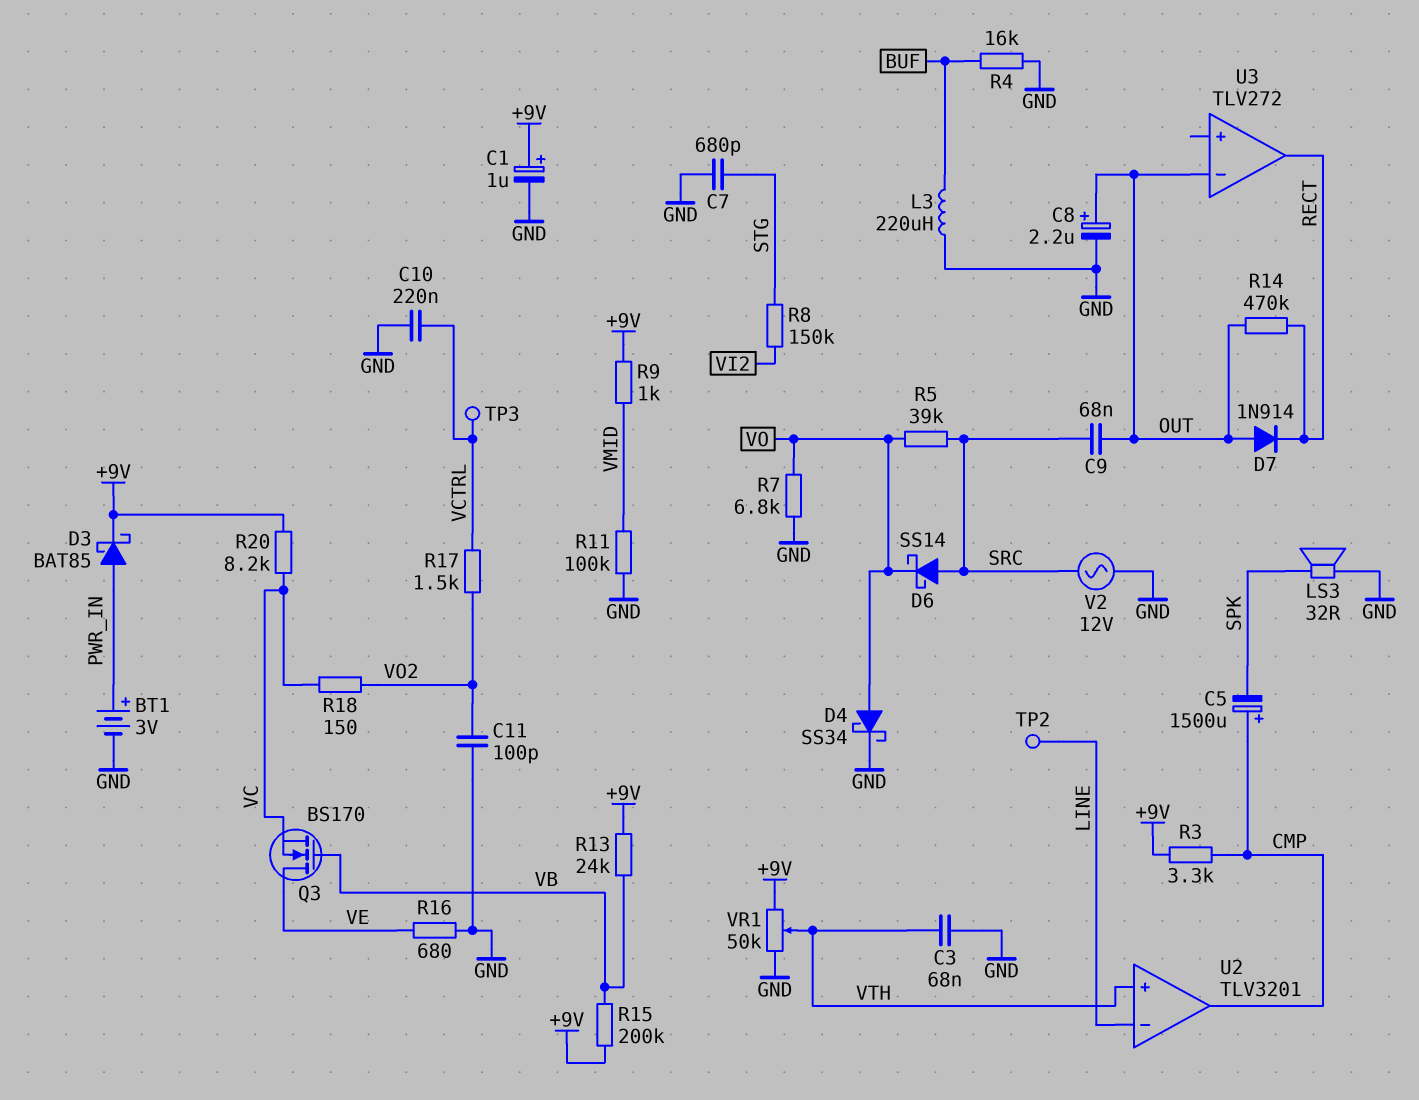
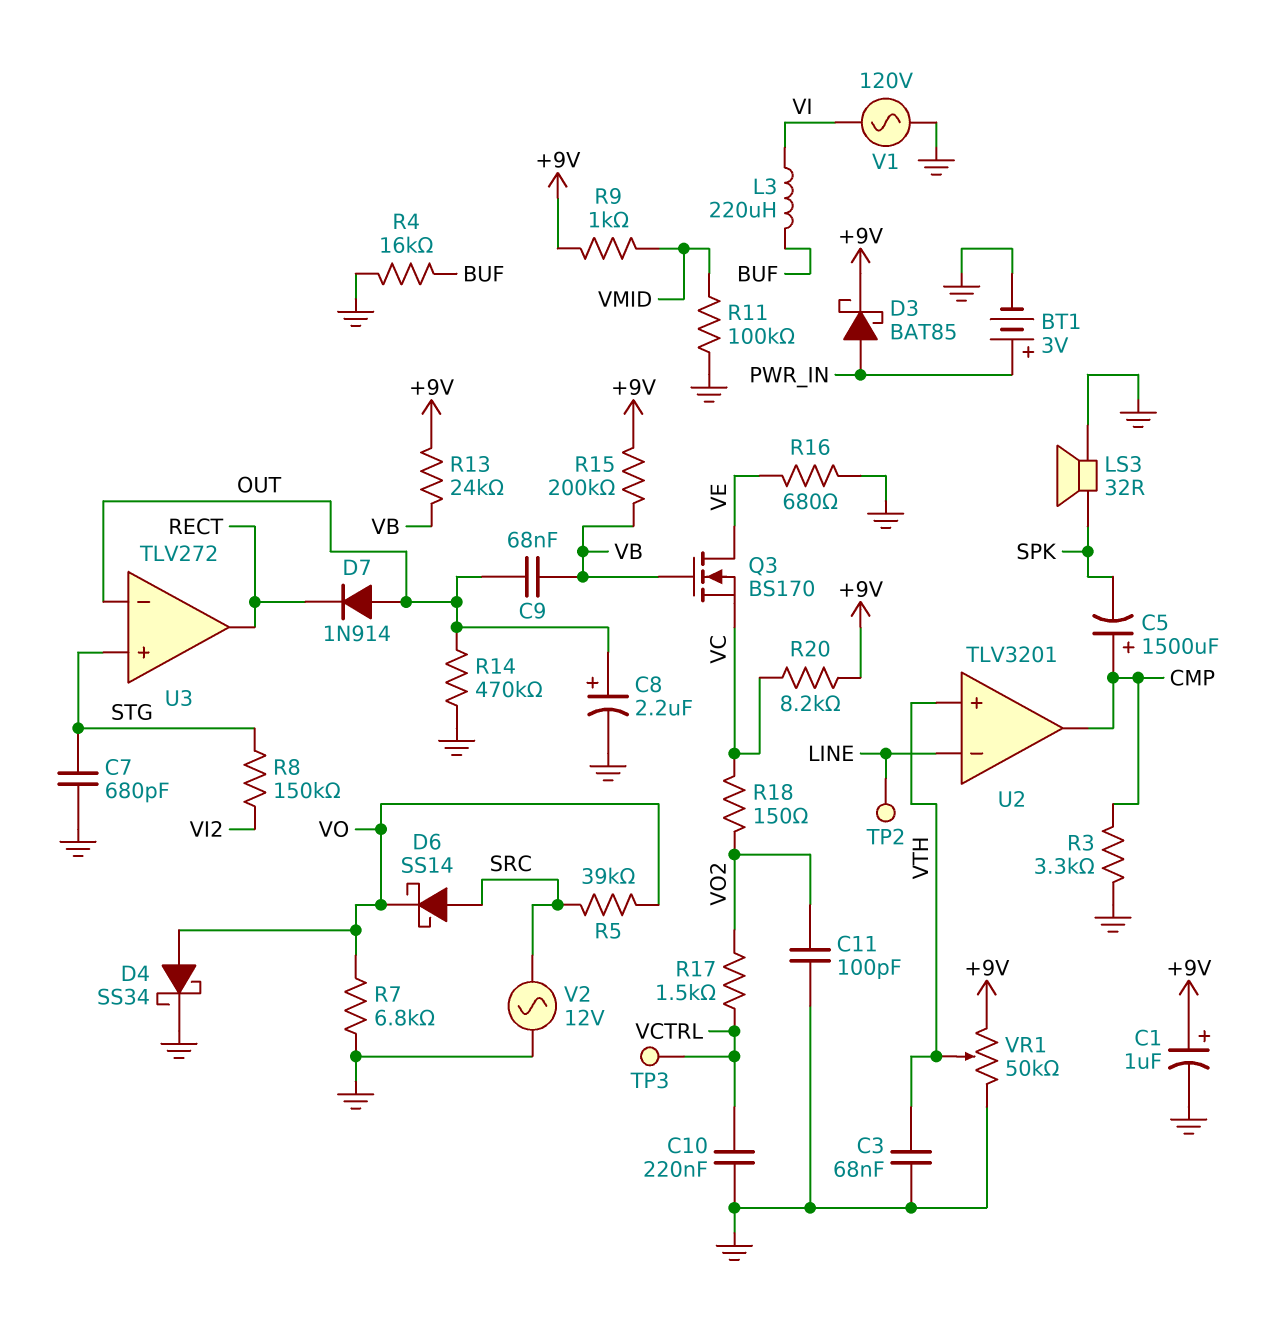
C9: 68nF (OUT, SRC) -> 68nF (OUT, VB)
L3: 220uH (BUF, GND) -> 220uH (BUF, VI)
R3: 3.3k (+9V, CMP) -> 3.3k (CMP, GND)
R14: 470k (OUT, RECT) -> 470k (GND, OUT)
U3 pin in+: none -> STG
V1: none -> AC 120V (GND, VI)

